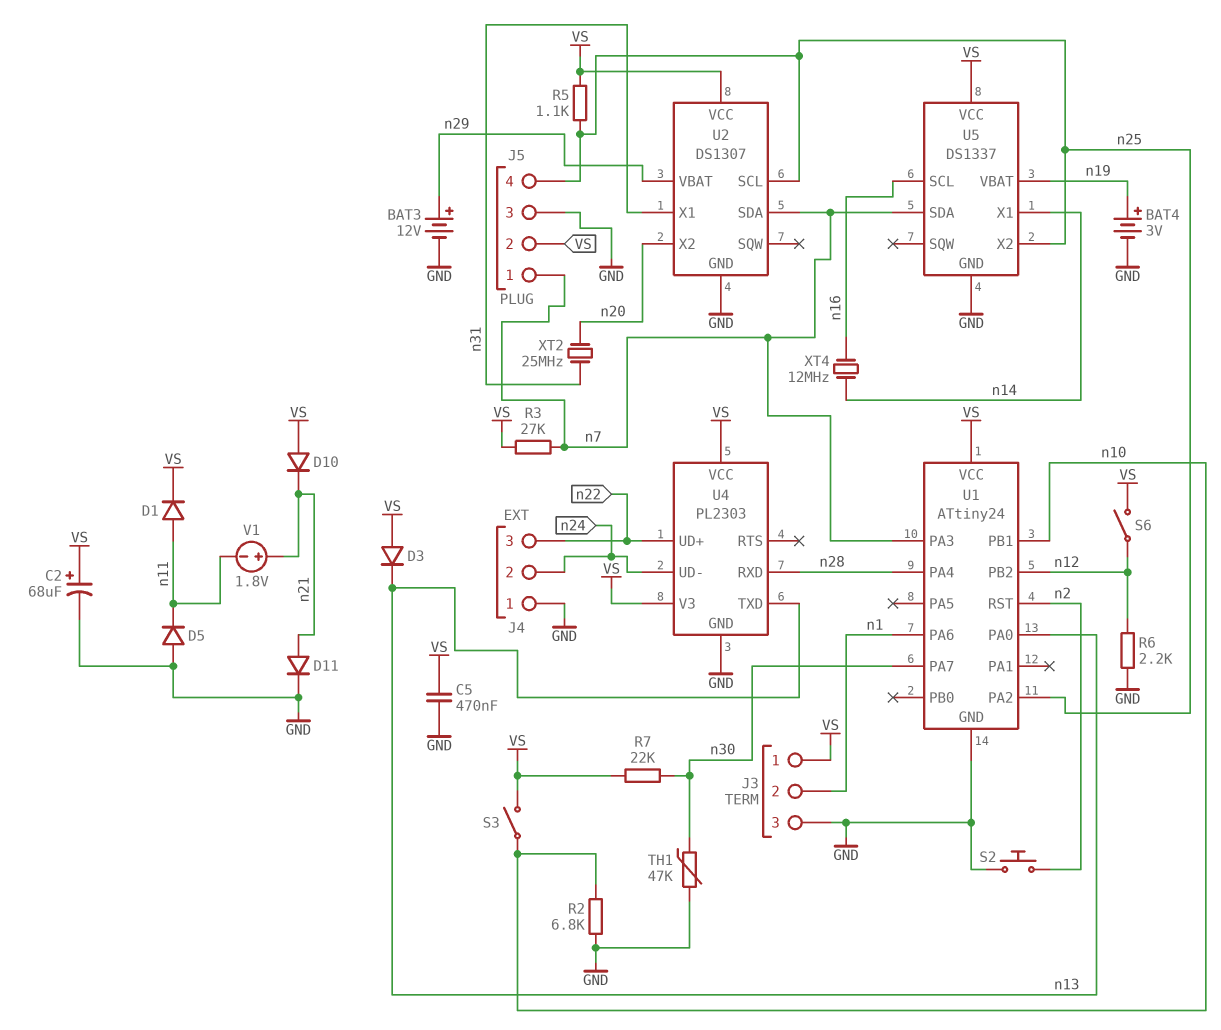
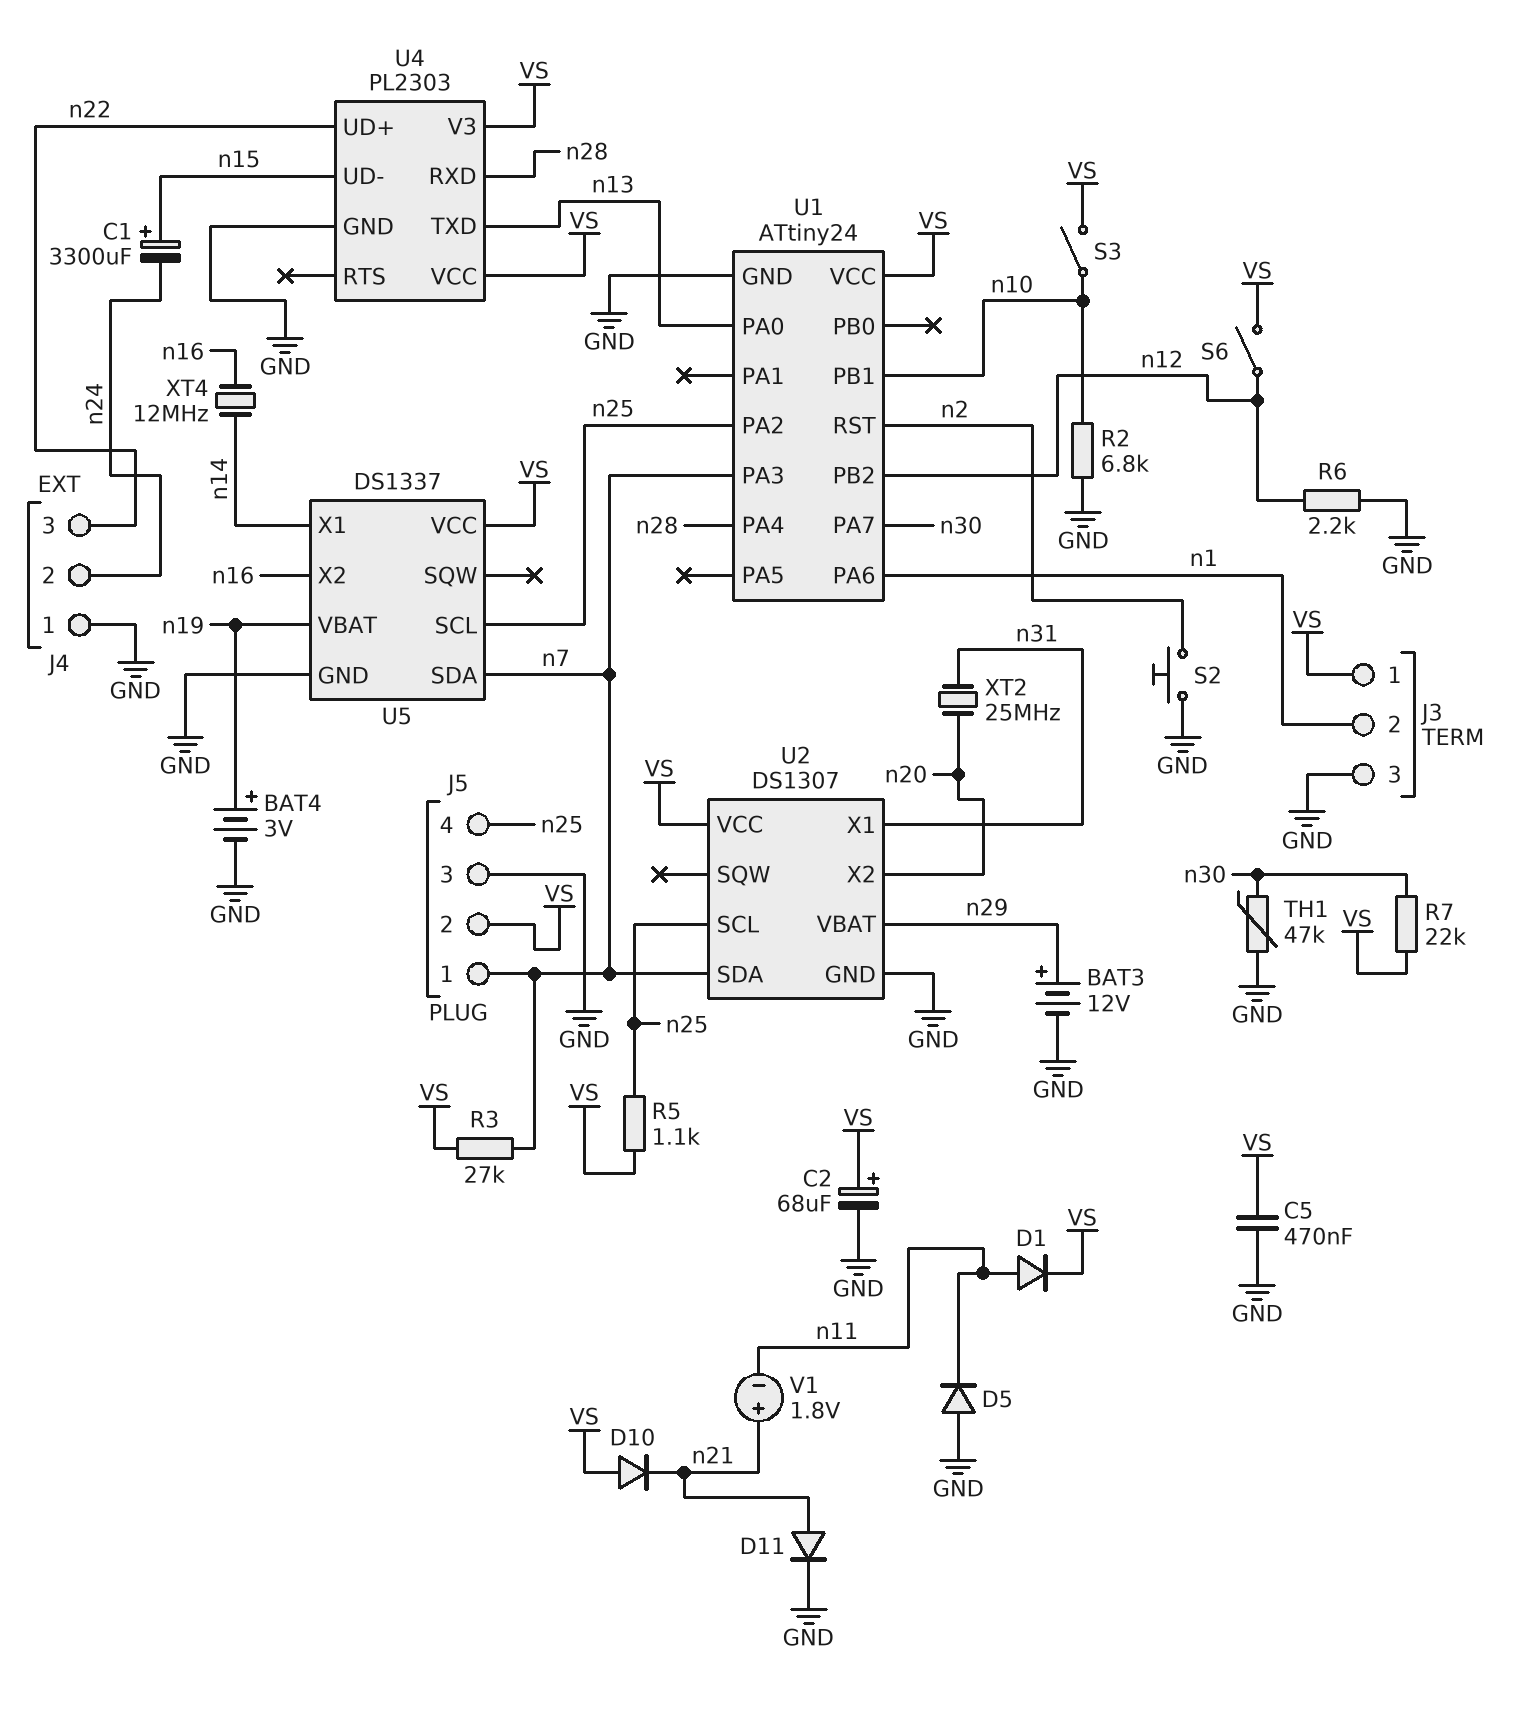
C1: none -> 3300uF (plus n15, minus n24)
D3: diode (A VS, K n13) -> none
U4 pin UD-: n24 -> n15
U5 pin SCL: n16 -> n25
U5 pin X2: n25 -> n16

